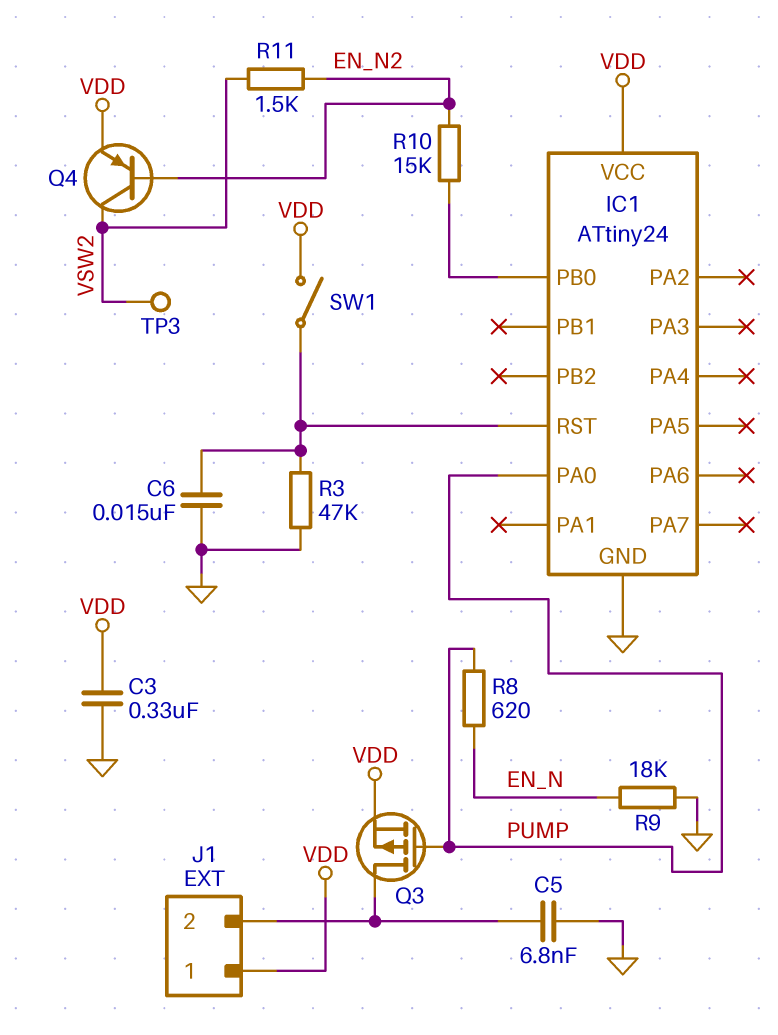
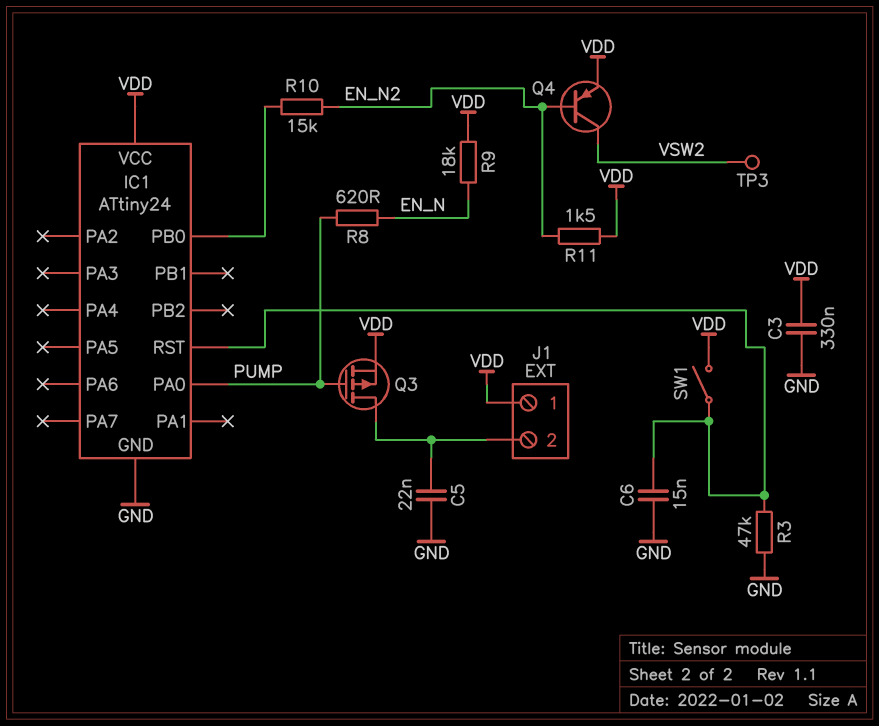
C5: 6.8nF (GND, J1/2) -> 22nF (GND, J1/2)
R9: 18k (EN_N, GND) -> 18k (EN_N, VDD)
R11: 1.5k (EN_N2, VSW2) -> 1.5k (EN_N2, VDD)

